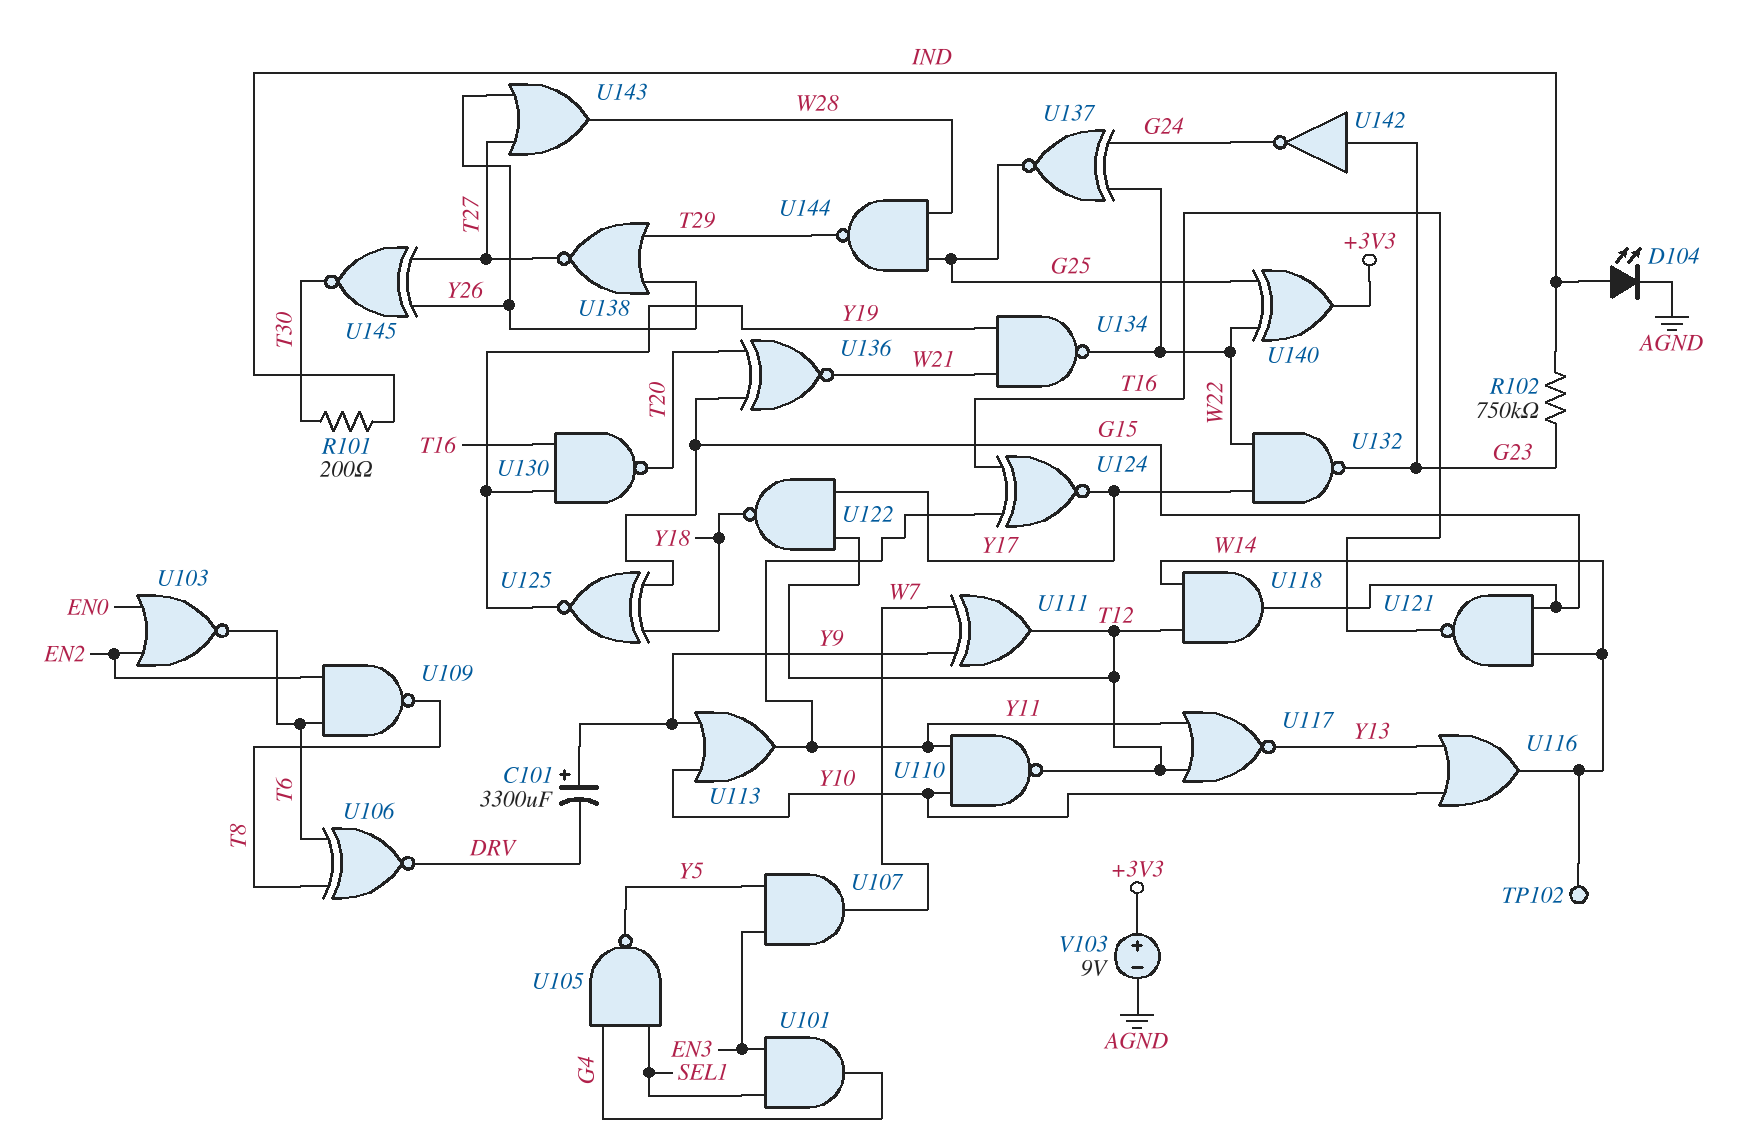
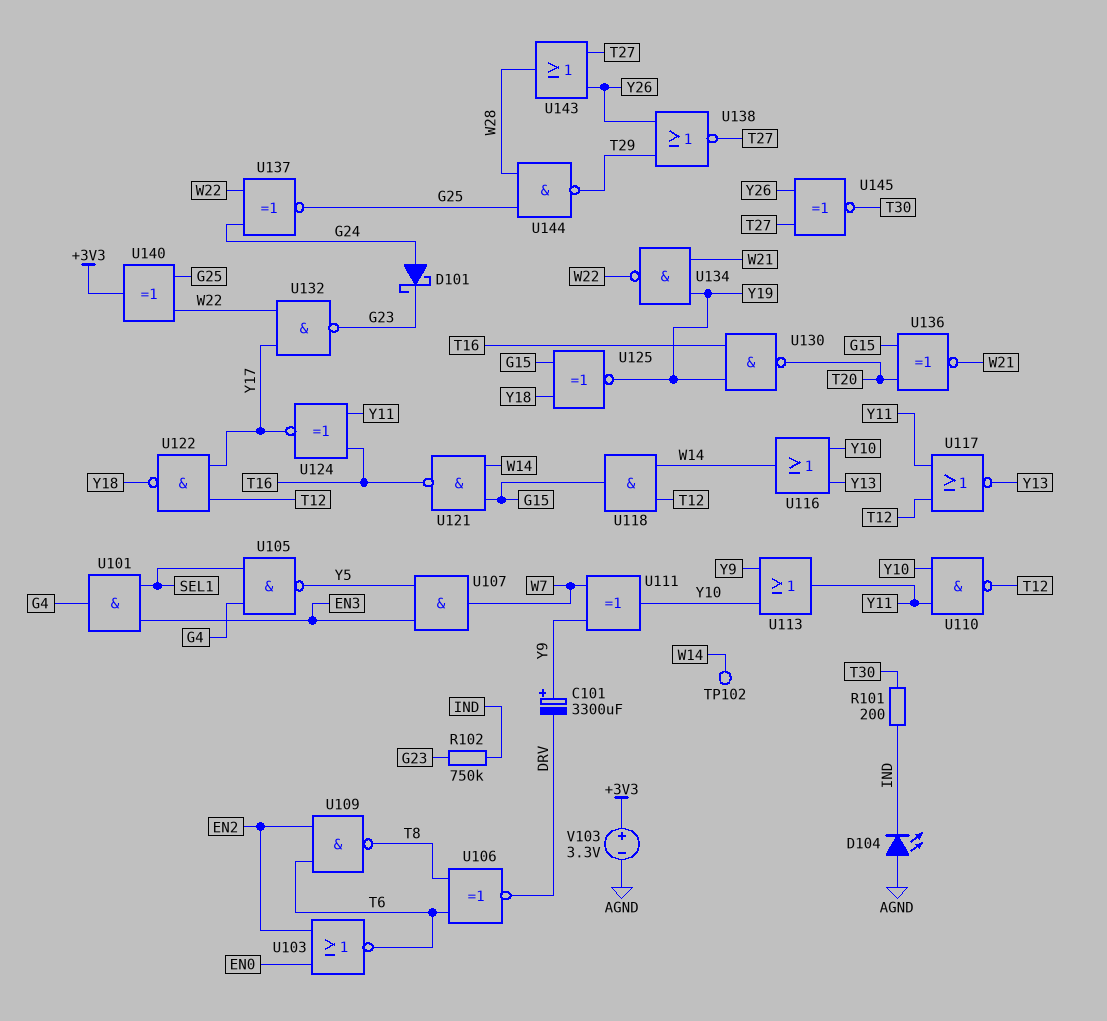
D101: none -> schottky (A G24, K G23)
D104: LED (A IND, K AGND) -> LED (A AGND, K IND)
U111: XOR (in W7, in Y9, out T12) -> XOR (in W7, in Y9, out Y10)
U142: NOT (in G23, out G24) -> none
V103: 9V (plus +3V3, minus AGND) -> 3.3V (plus +3V3, minus AGND)

